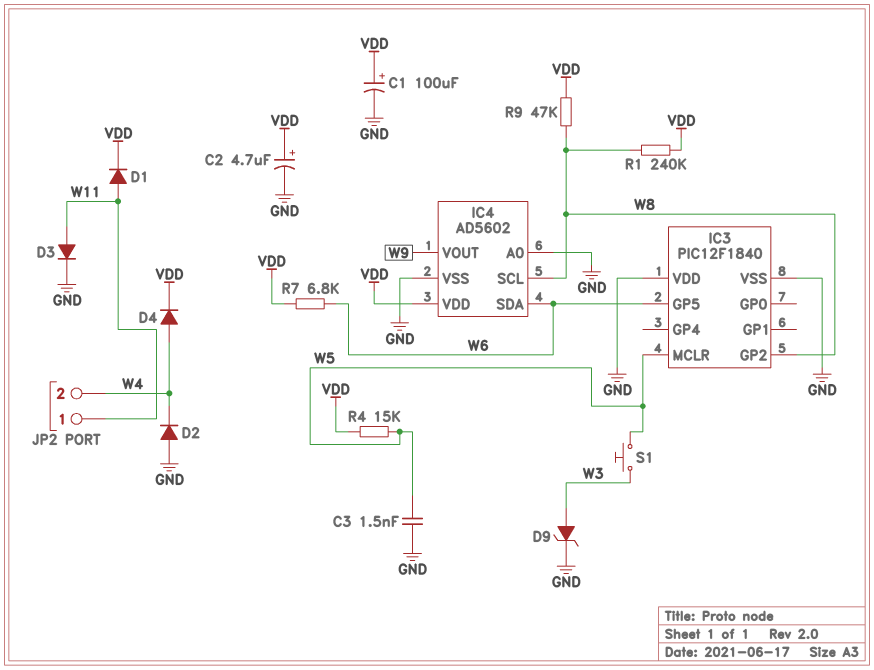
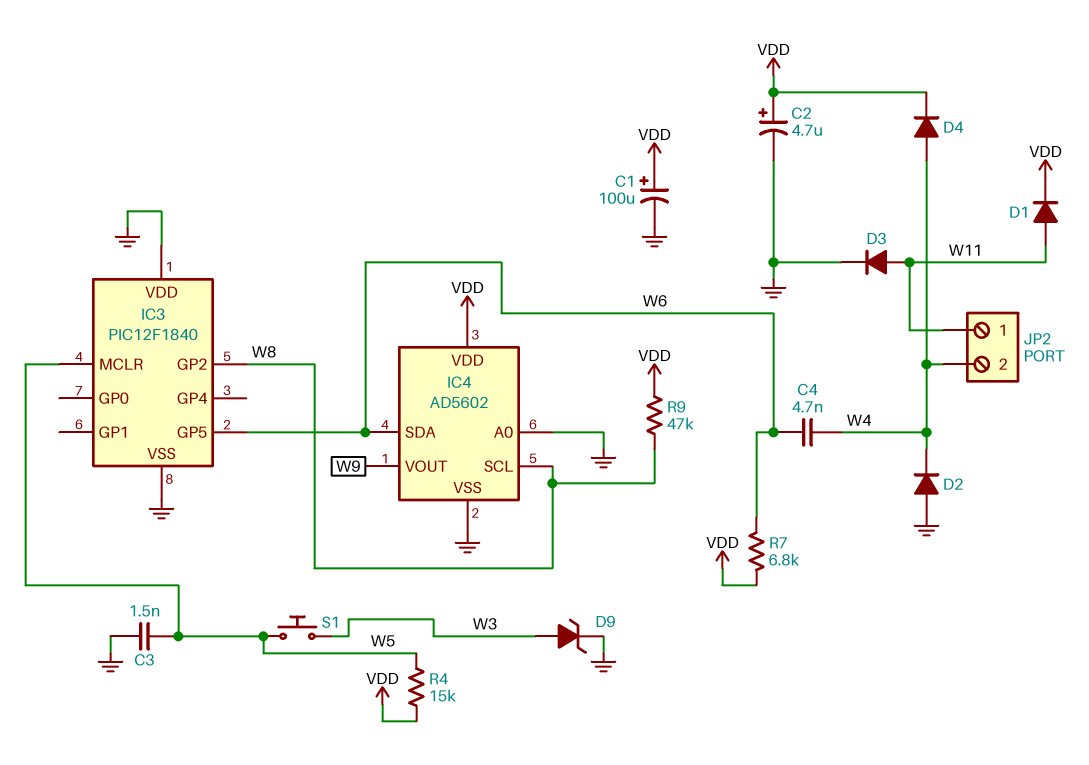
C4: none -> 4.7nF (W4, W6)
R1: 240k (VDD, W8) -> none

